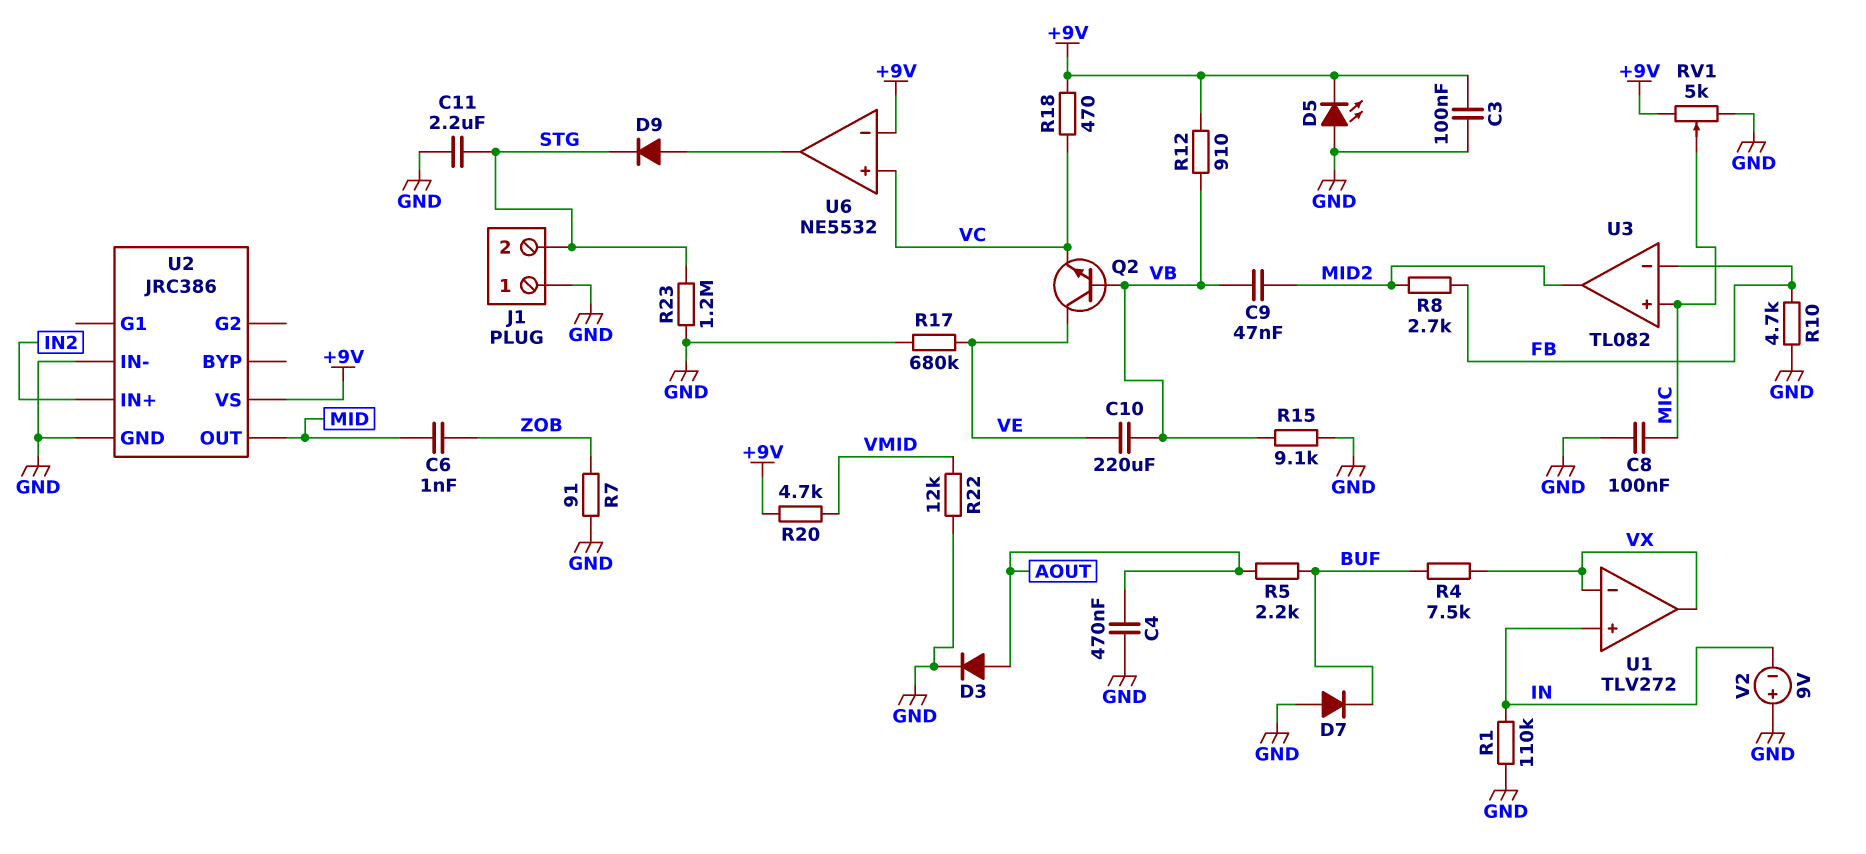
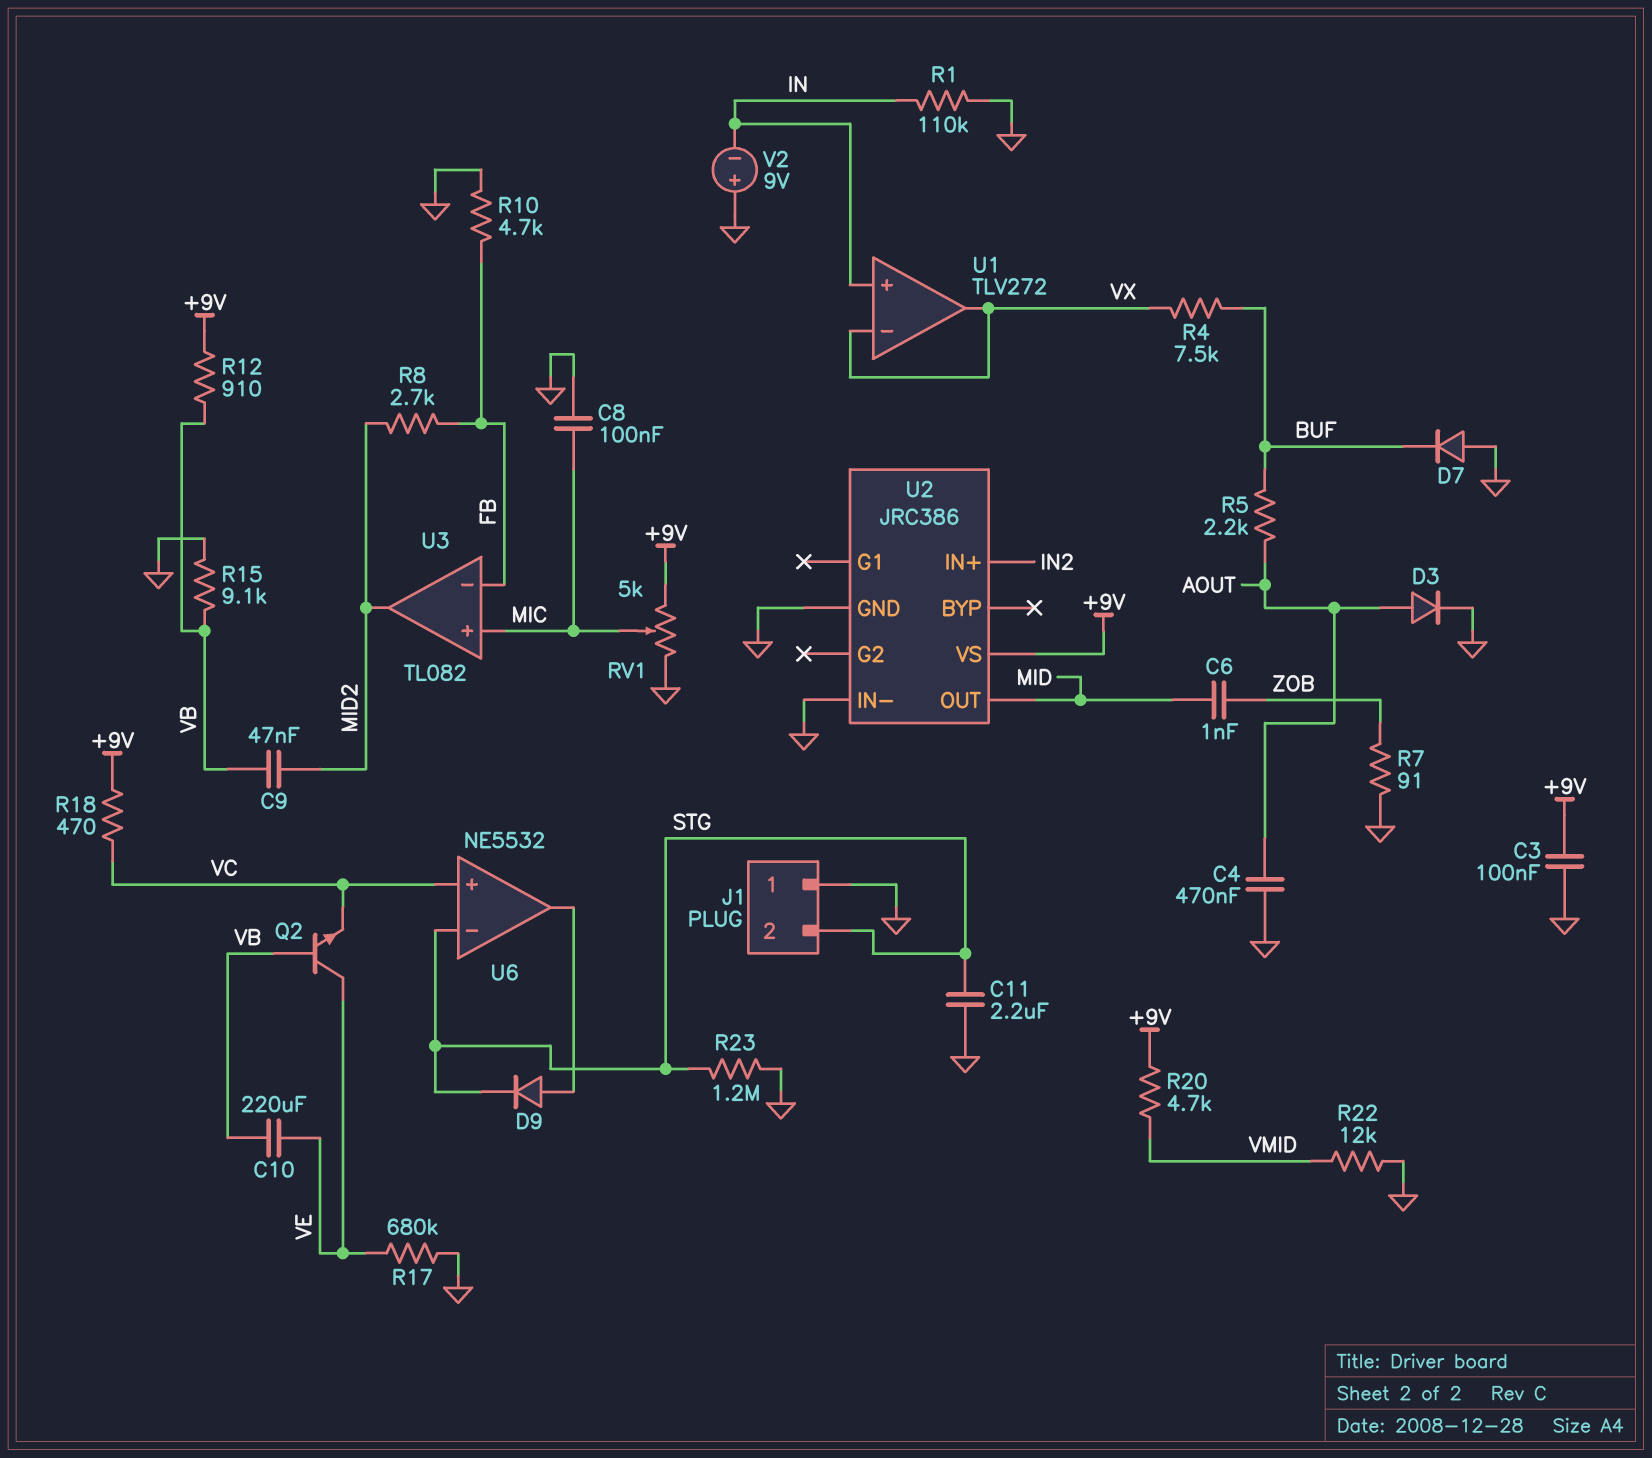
D5: LED (A GND, K +9V) -> none
U6 pin in-: +9V -> STG

